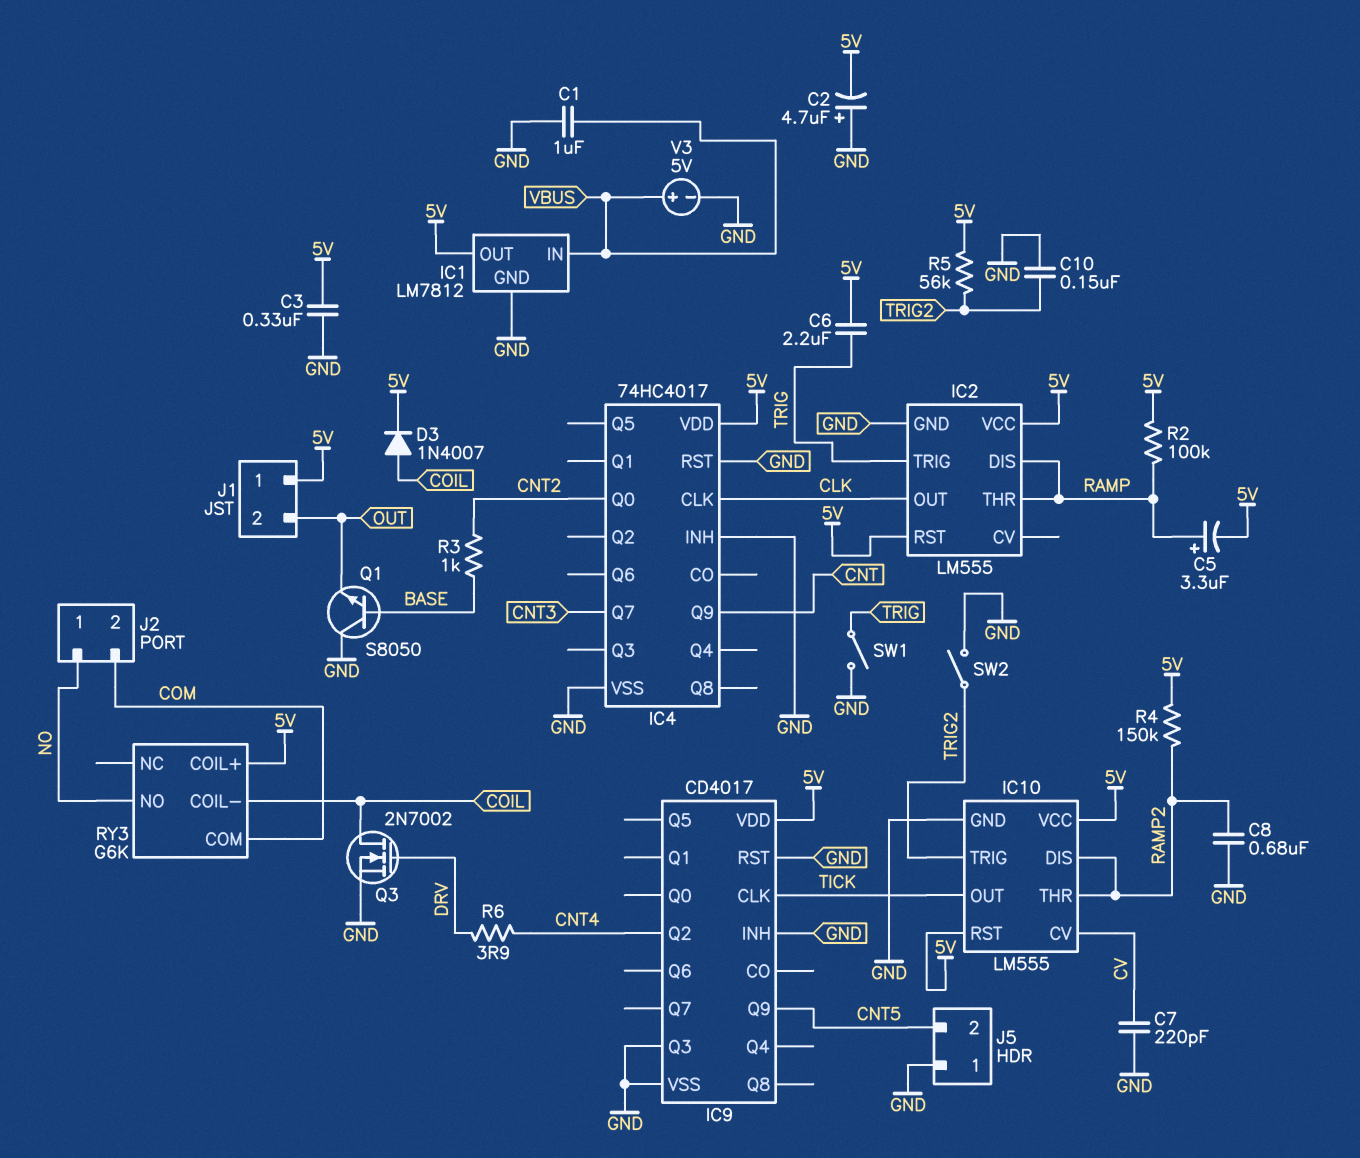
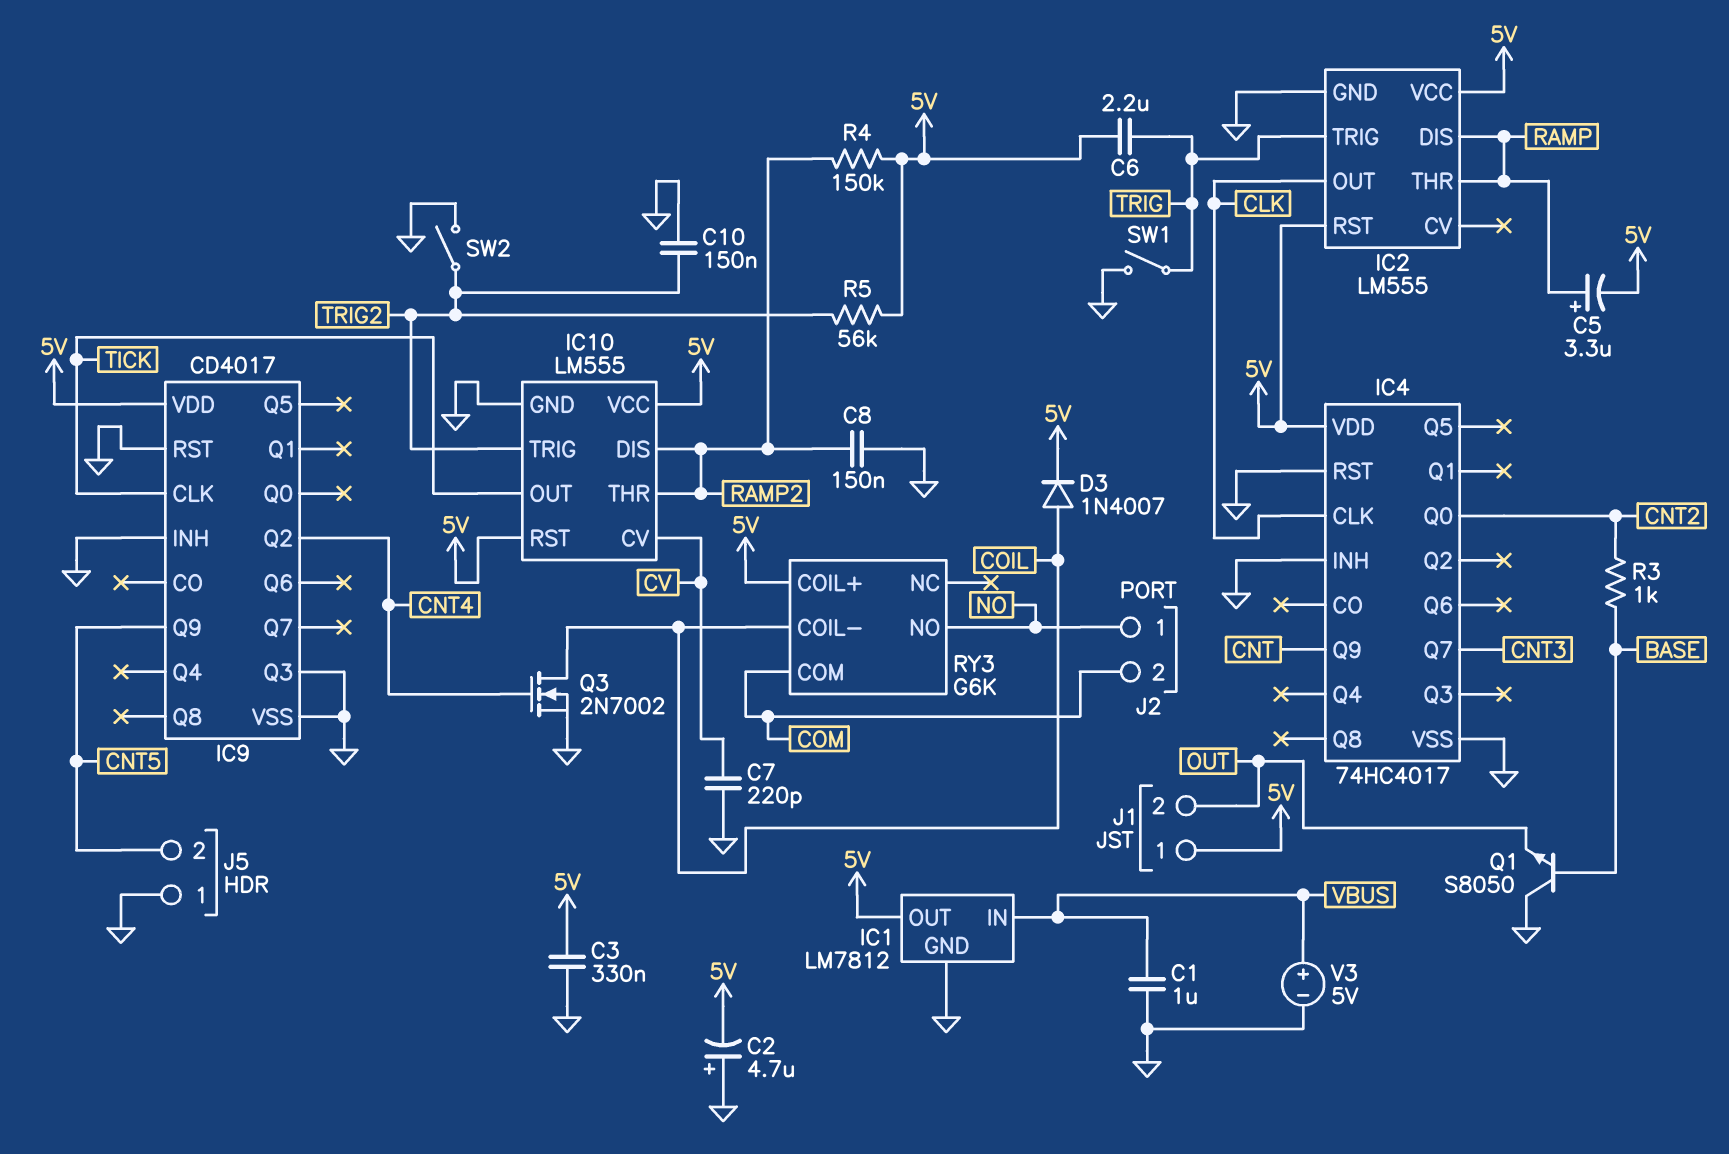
C8: 680nF (GND, RAMP2) -> 150nF (GND, RAMP2)
Q3: NMOS 2N7002 (G DRV, D COIL, S GND) -> NMOS 2N7002 (G CNT4, D COIL, S GND)
R2: 100k (5V, RAMP) -> none
R6: 3.9 (CNT4, DRV) -> none

